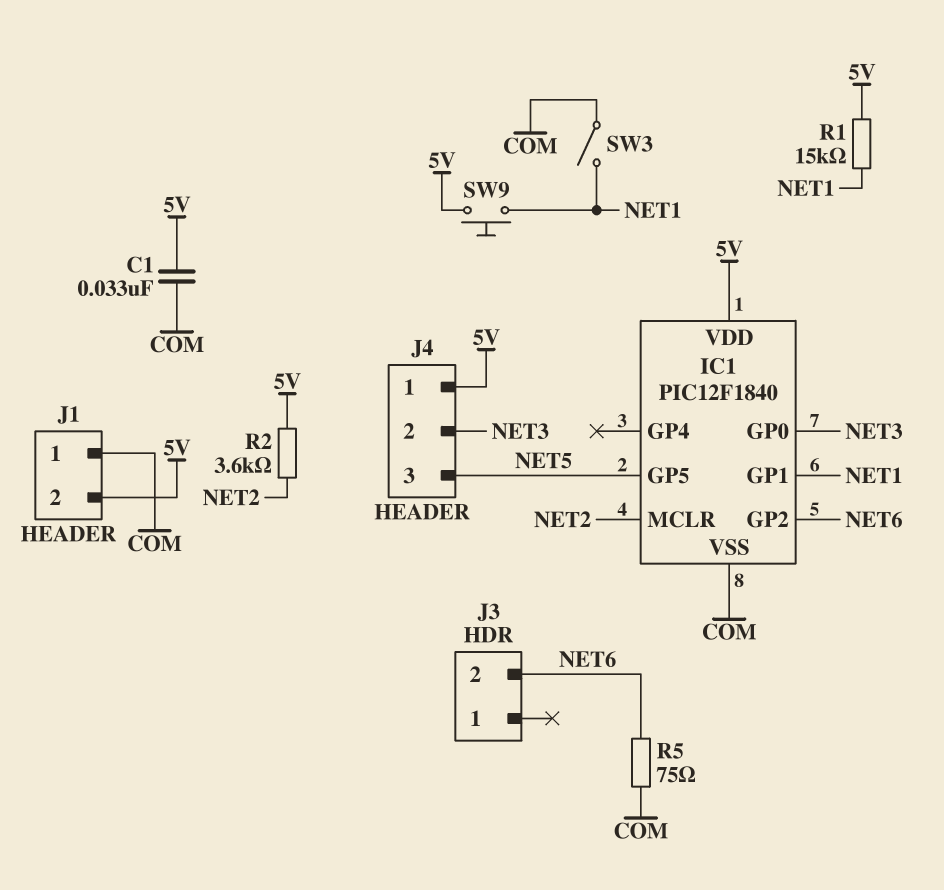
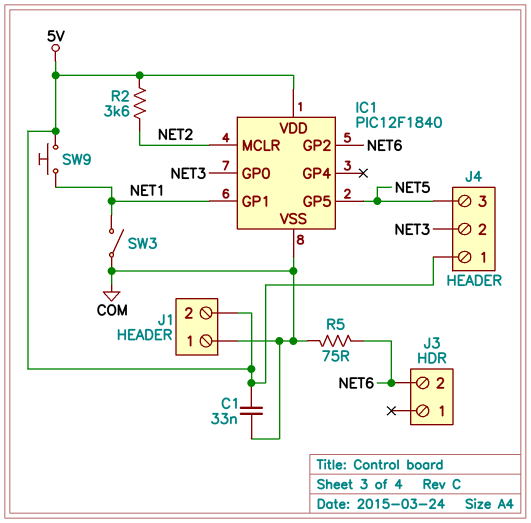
R1: 15k (5V, NET1) -> none

